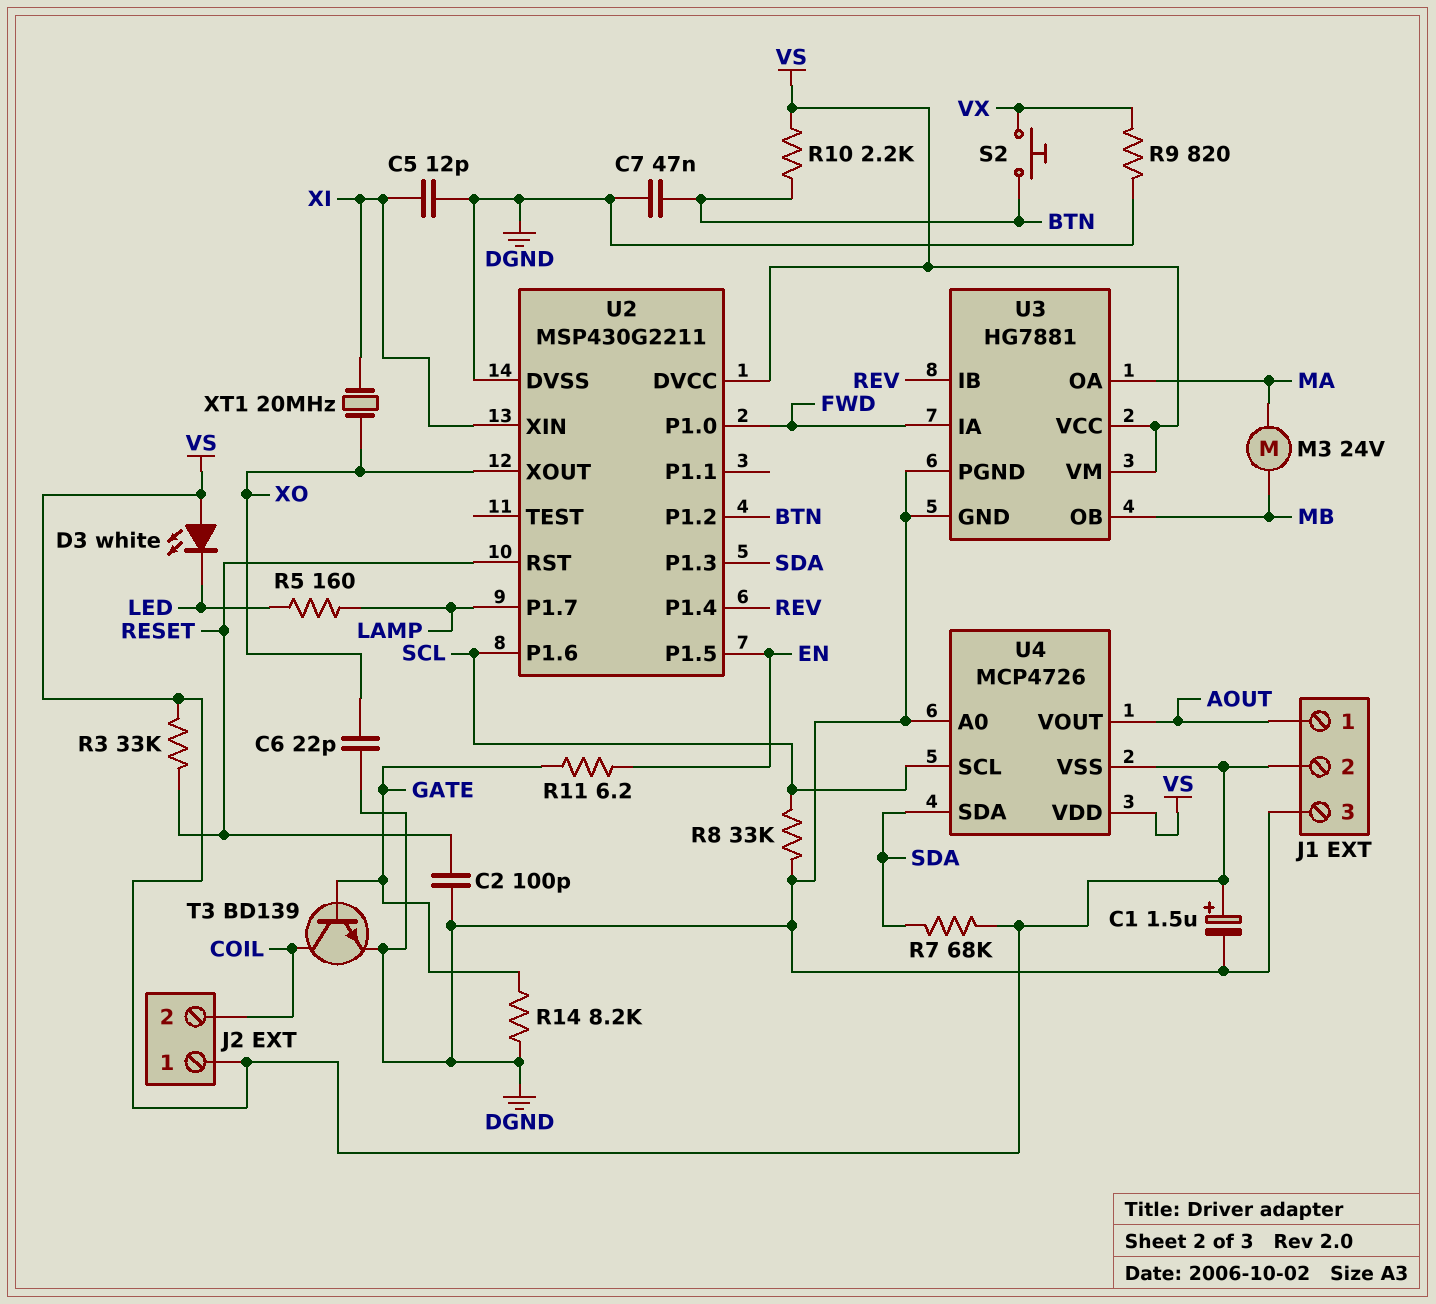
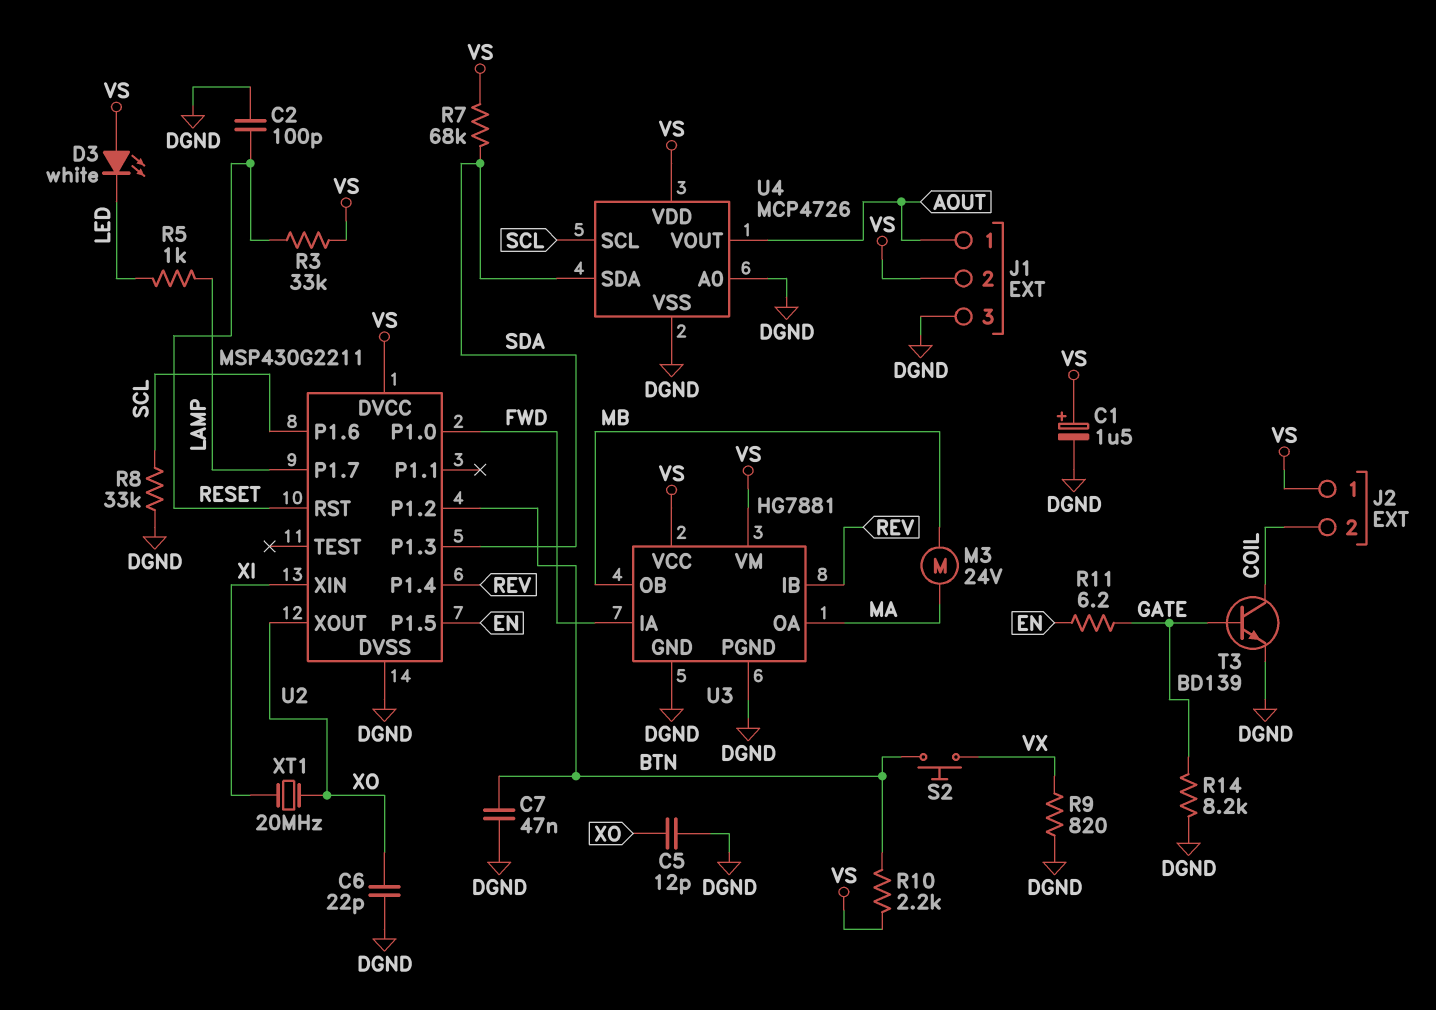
C5: 12pF (DGND, XI) -> 12pF (DGND, XO)
R5: 160 (LAMP, LED) -> 1k (LAMP, LED)
U4 pin VSS: VS -> DGND

